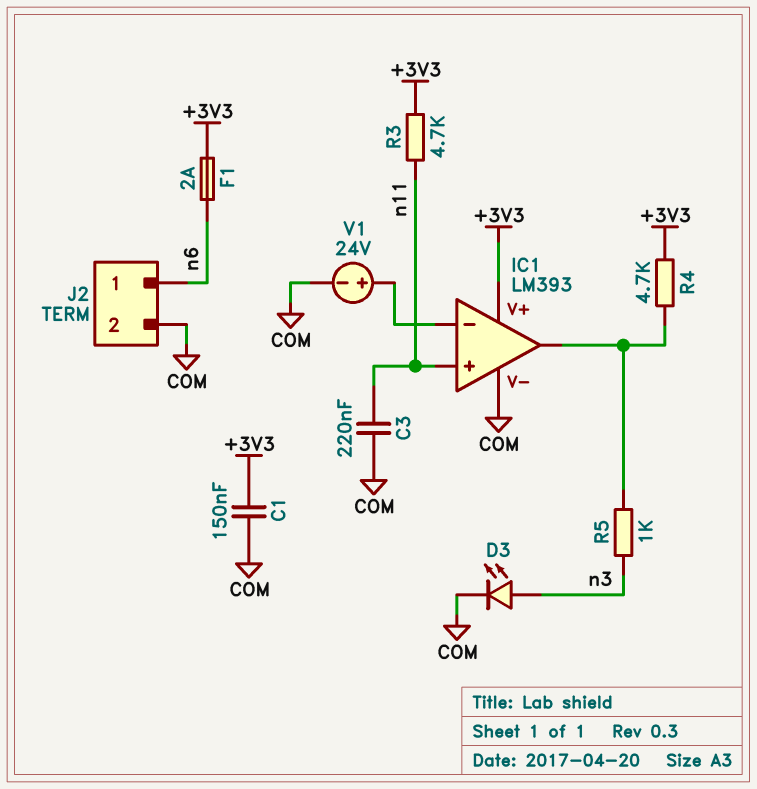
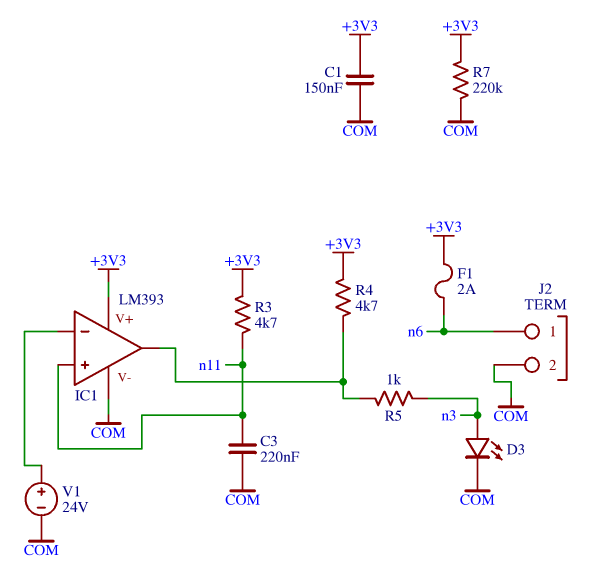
R7: none -> 220k (+3V3, COM)

